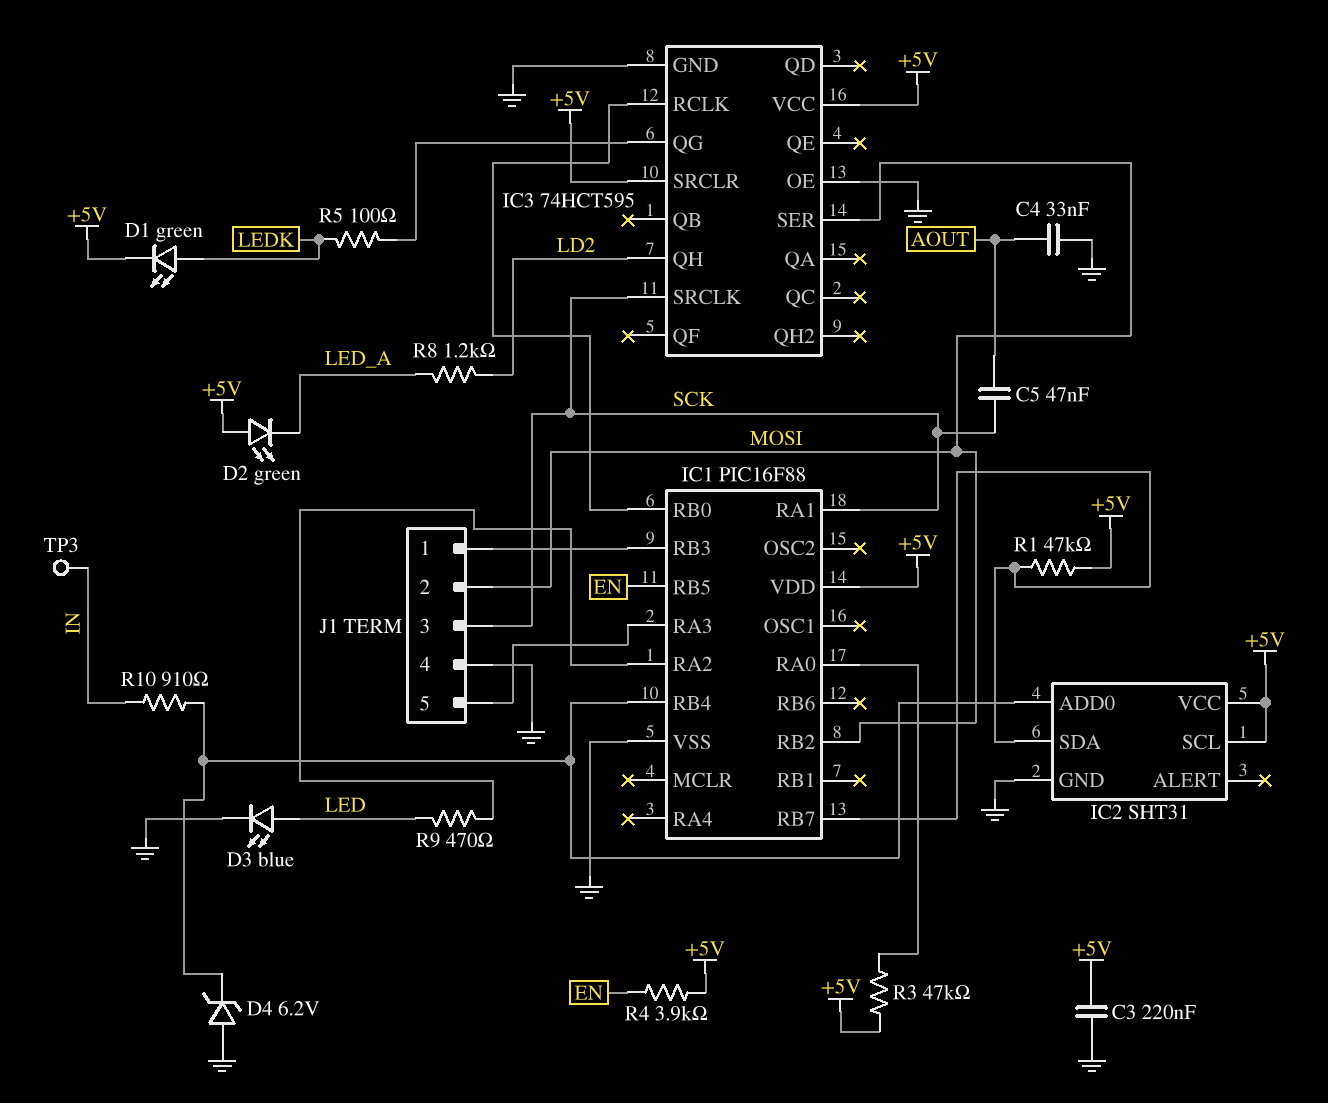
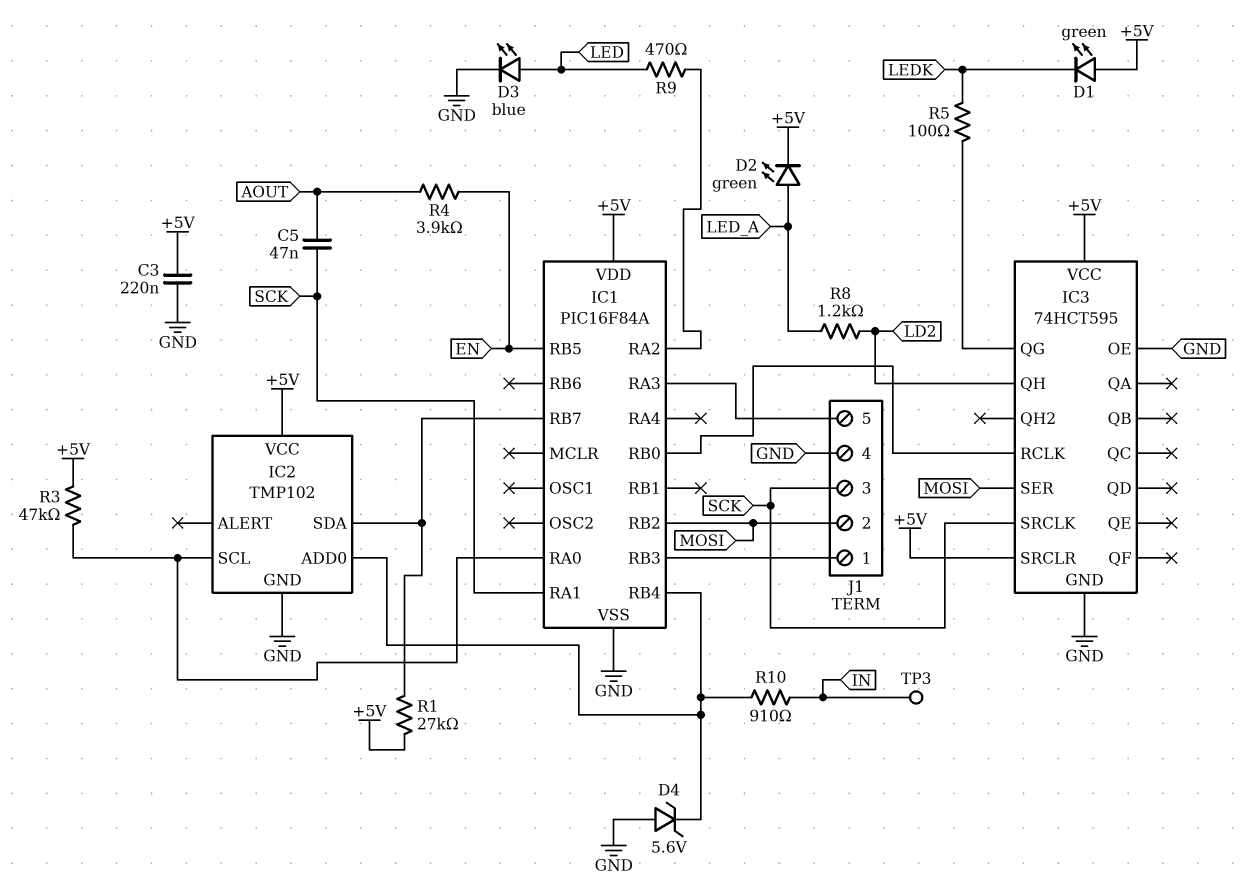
C4: 33nF (AOUT, GND) -> none
D1: LED green (A LEDK, K +5V) -> LED green (A +5V, K LEDK)
D2: LED green (A +5V, K LED_A) -> LED green (A LED_A, K +5V)
D4: zener 6.2V (A GND, K IC1/RB4) -> zener 5.6V (A GND, K IC1/RB4)
IC1: PIC16F88 -> PIC16F84A
IC2: SHT31 -> TMP102
IC2 pin SCL: +5V -> IC1/RA0
R1: 47k (+5V, IC1/RB7) -> 27k (+5V, IC1/RB7)
R4: 3.9k (+5V, EN) -> 3.9k (AOUT, EN)

